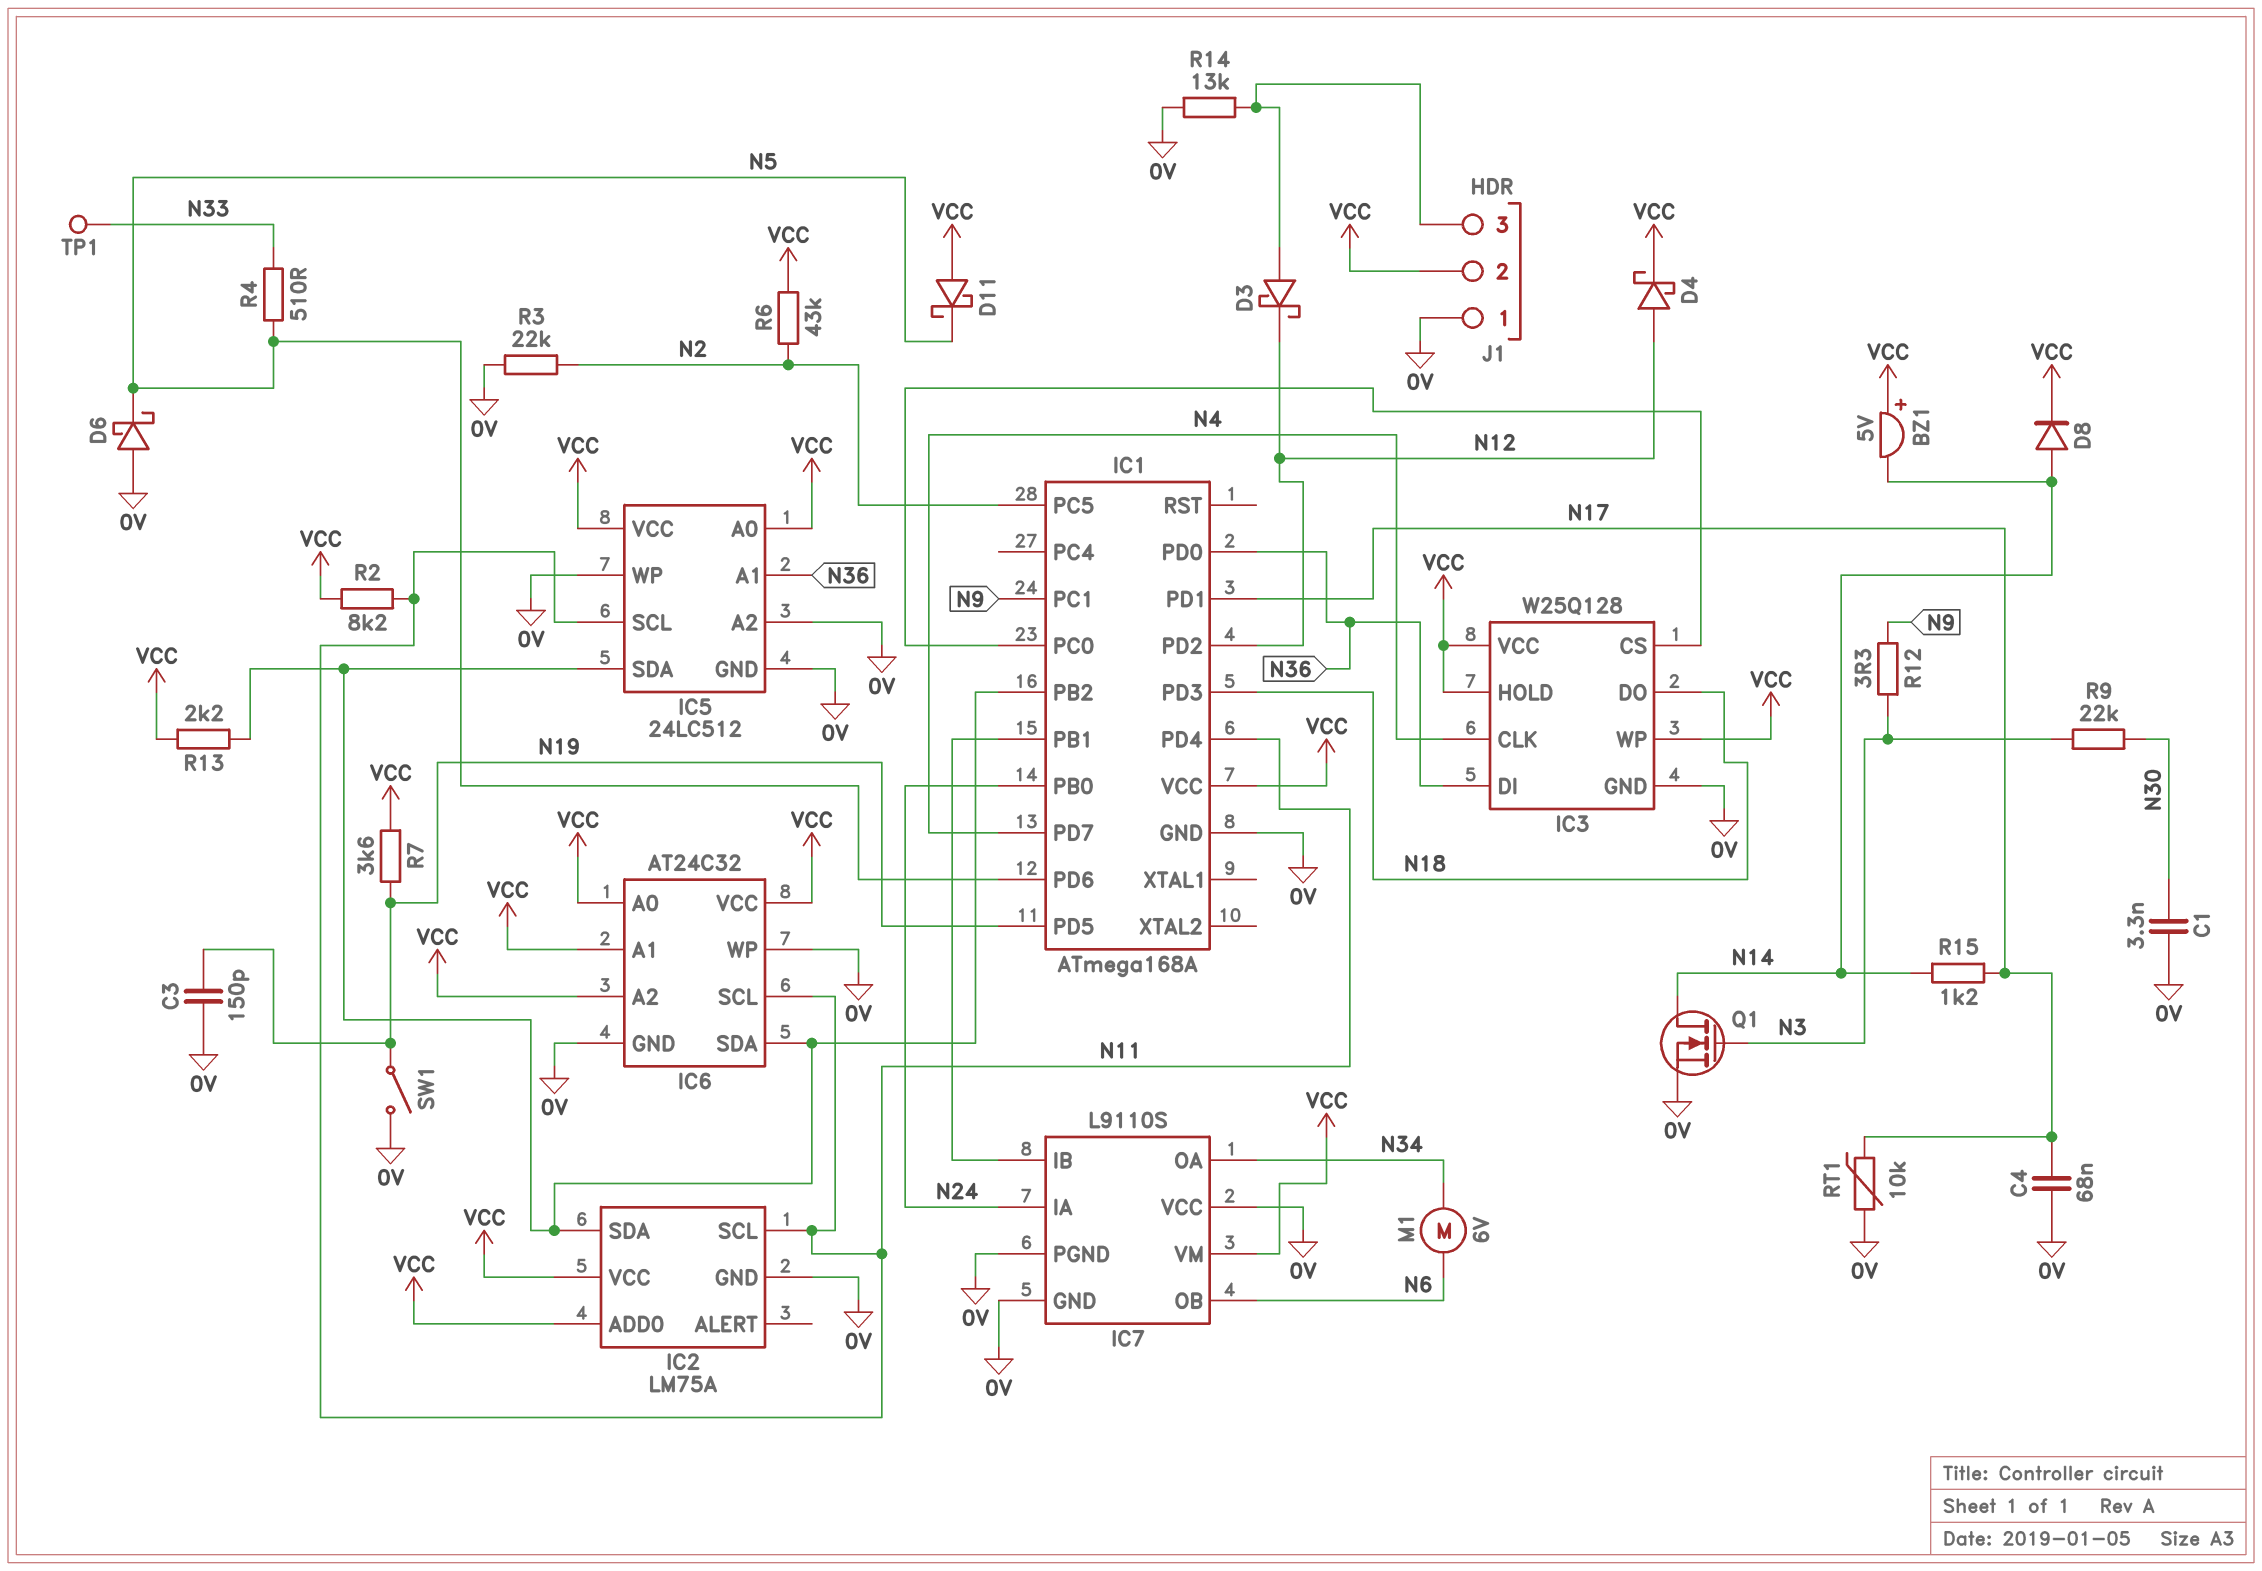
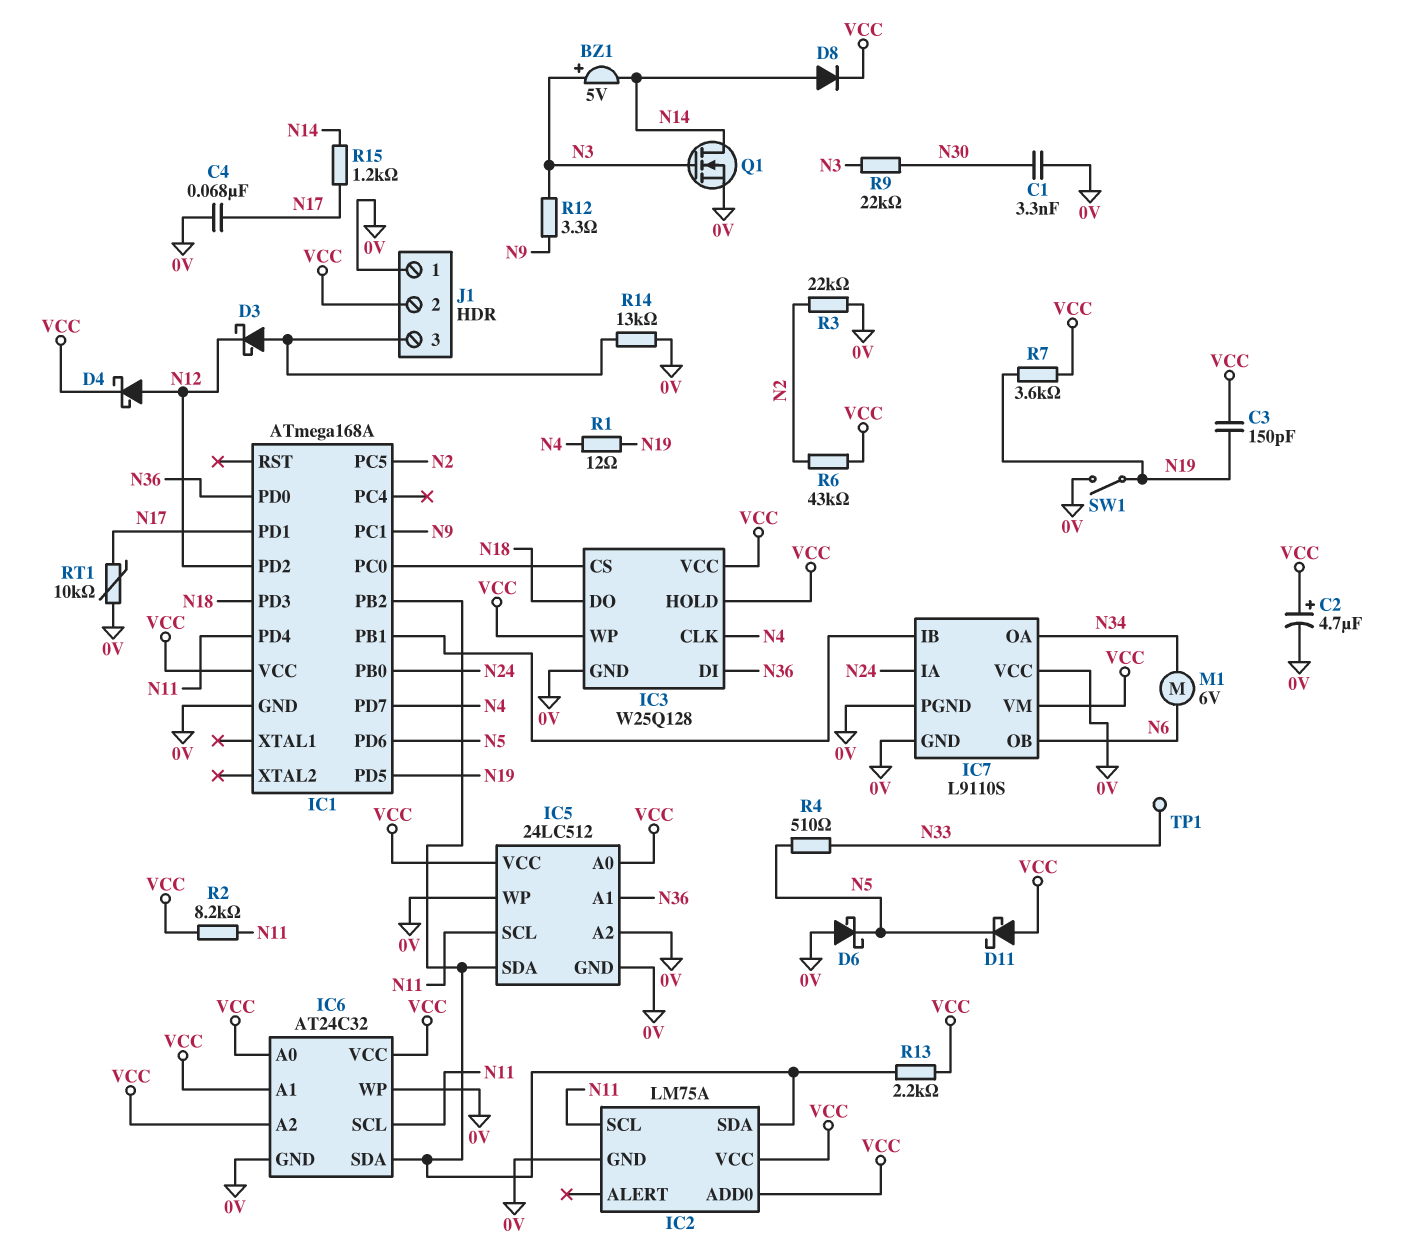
BZ1: buzzer 5V (plus VCC, minus N14) -> buzzer 5V (plus N3, minus N14)
C2: none -> 4.7uF (plus VCC, minus 0V)
C3: 150pF (0V, N19) -> 150pF (N19, VCC)
R1: none -> 12 (N4, N19)

